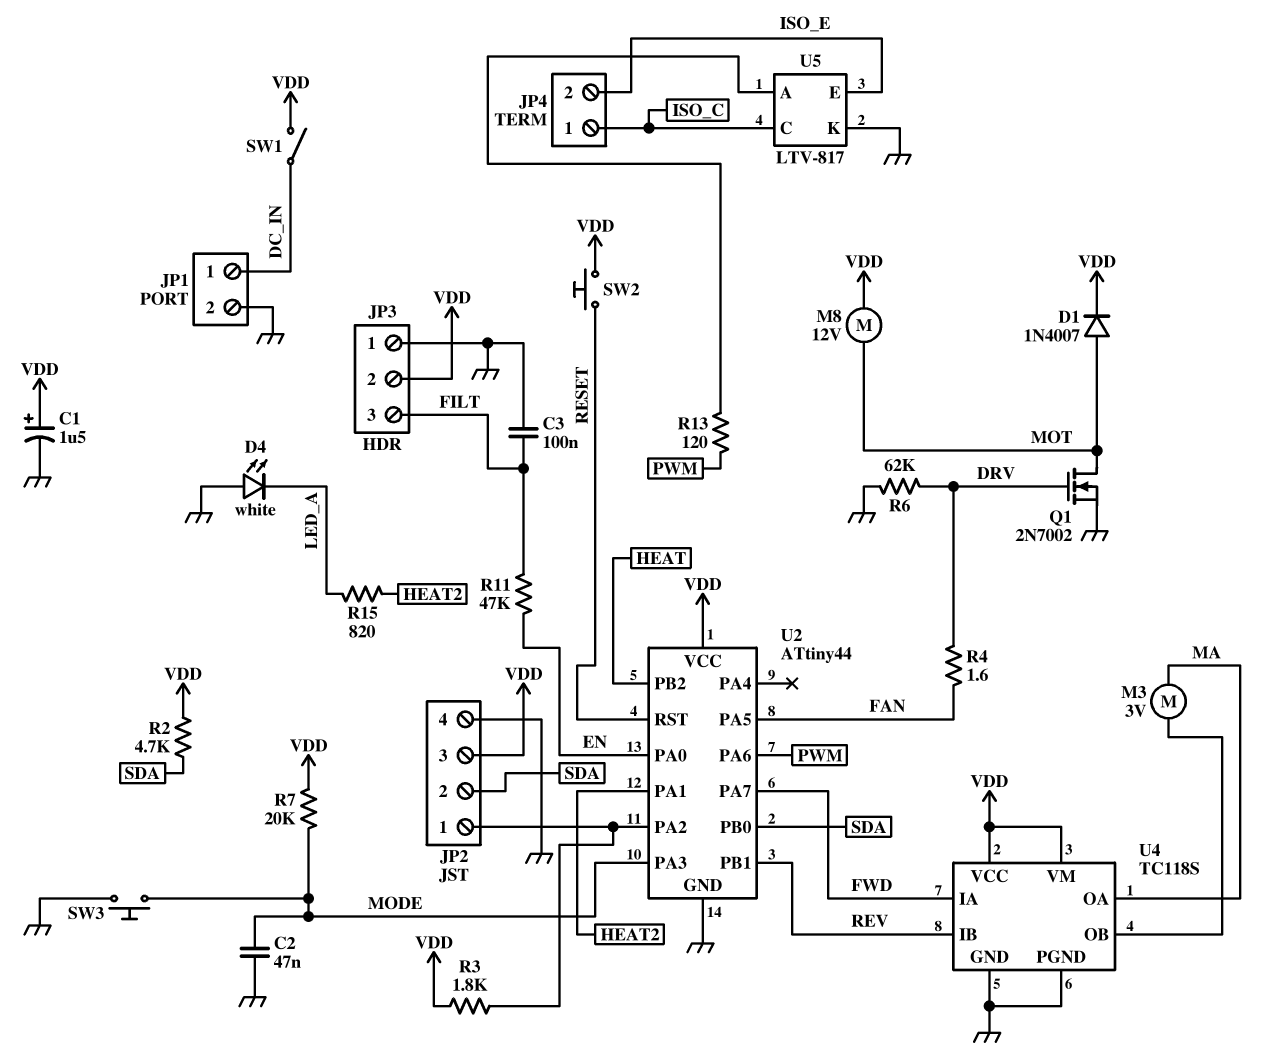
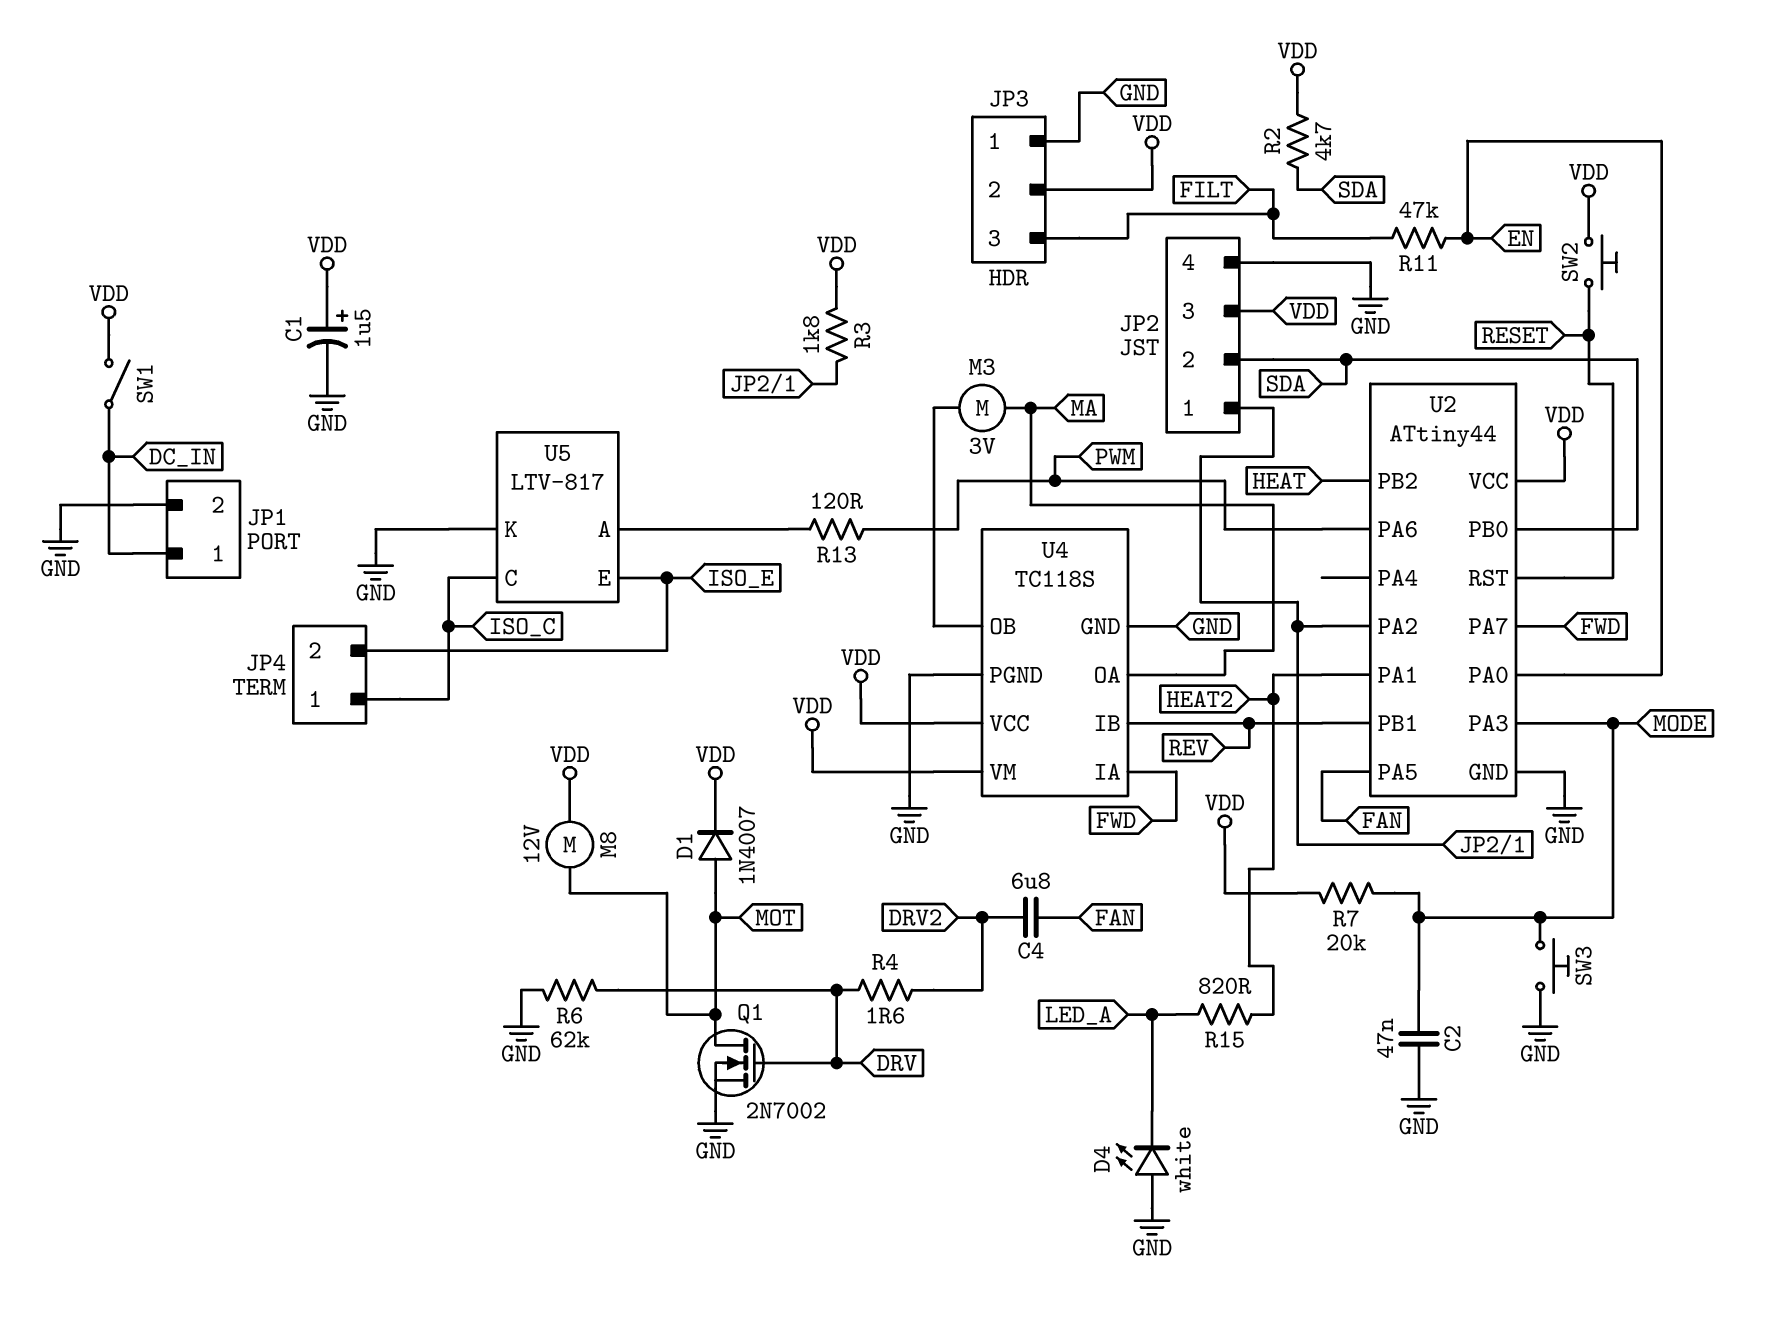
C3: 100nF (FILT, GND) -> none
C4: none -> 6.8uF (DRV2, FAN)
R4: 1.6 (DRV, FAN) -> 1.6 (DRV, DRV2)

